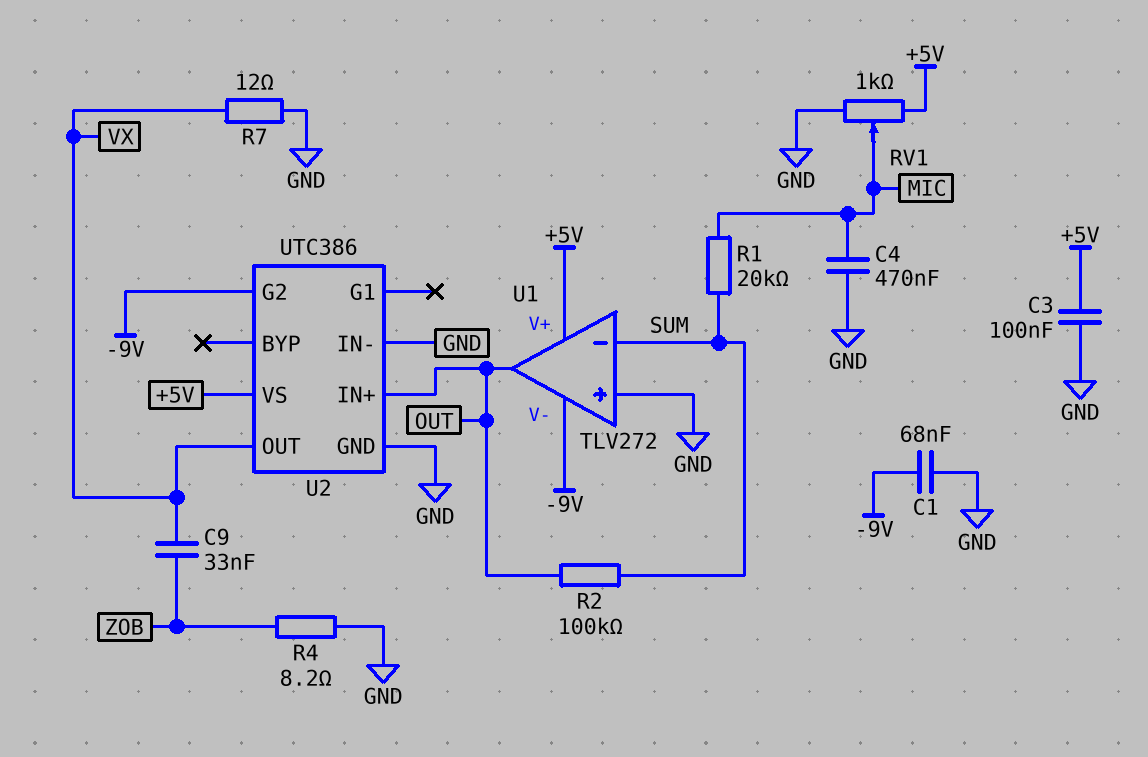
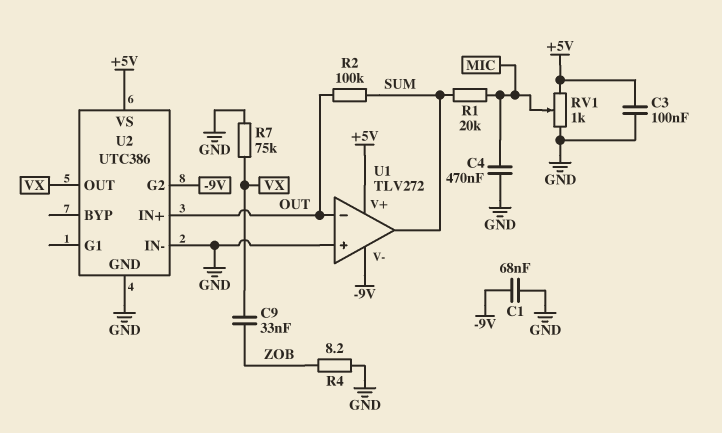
R7: 12 (GND, VX) -> 75k (GND, VX)
U1 pin in-: SUM -> OUT
U1 pin out: OUT -> SUM

